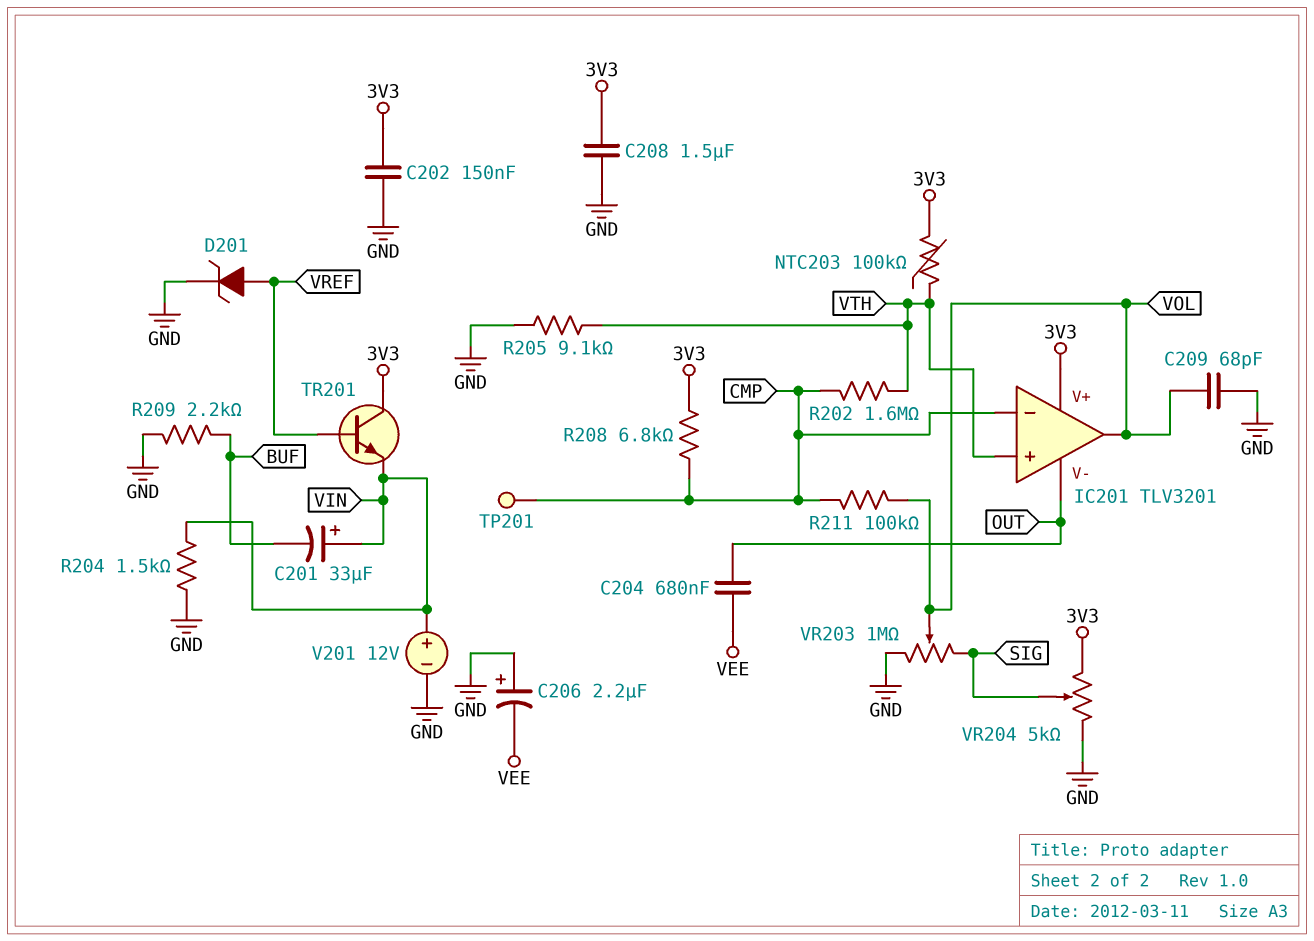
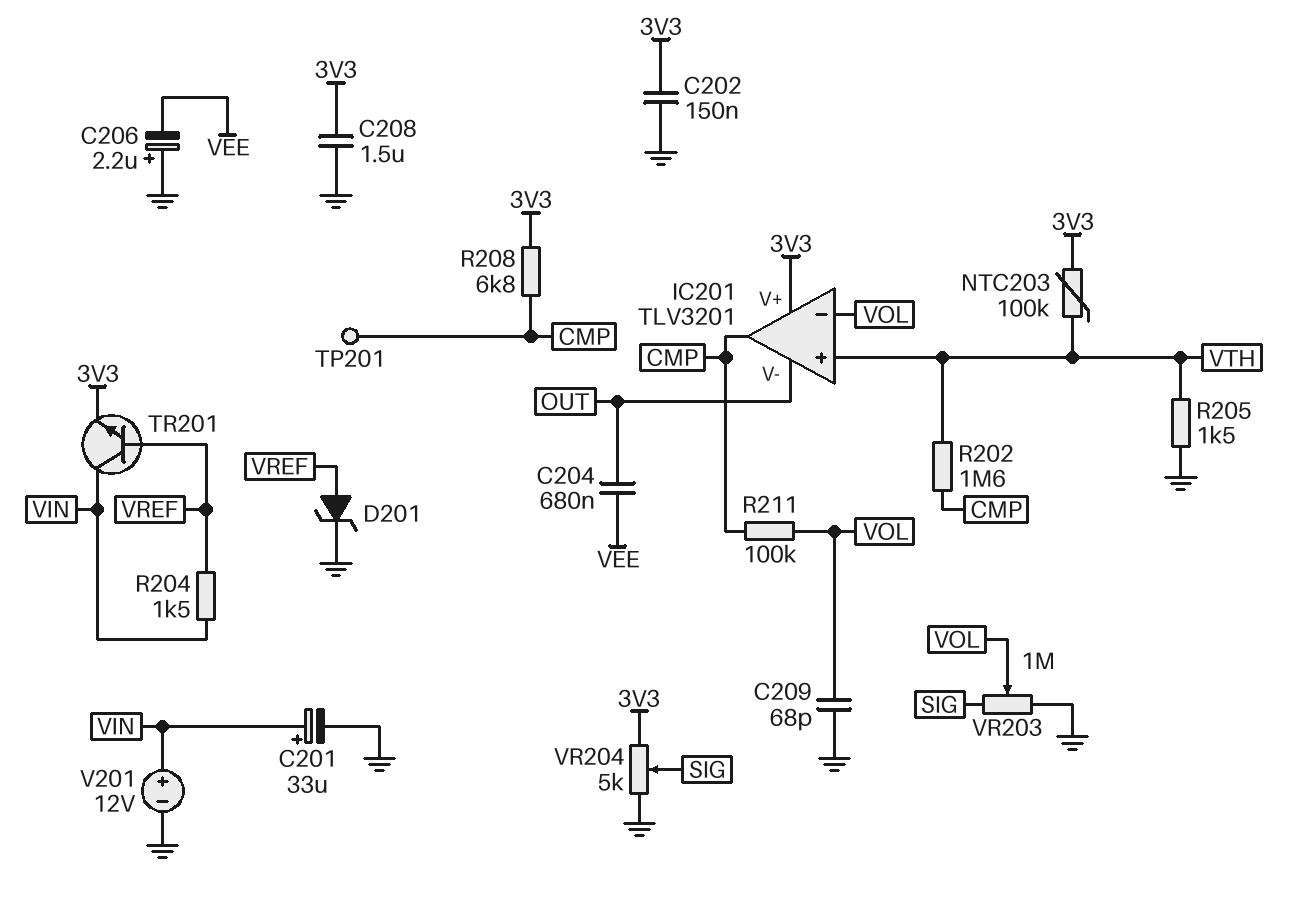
C201: 33uF (plus VIN, minus BUF) -> 33uF (plus VIN, minus GND)
IC201 pin in-: CMP -> VOL
IC201 pin out: VOL -> CMP
R204: 1.5k (GND, VIN) -> 1.5k (VIN, VREF)
R205: 9.1k (GND, VTH) -> 1.5k (GND, VTH)
R209: 2.2k (BUF, GND) -> none
TR201: NPN (B VREF, C 3V3, E VIN) -> NPN (B VREF, C VIN, E 3V3)

